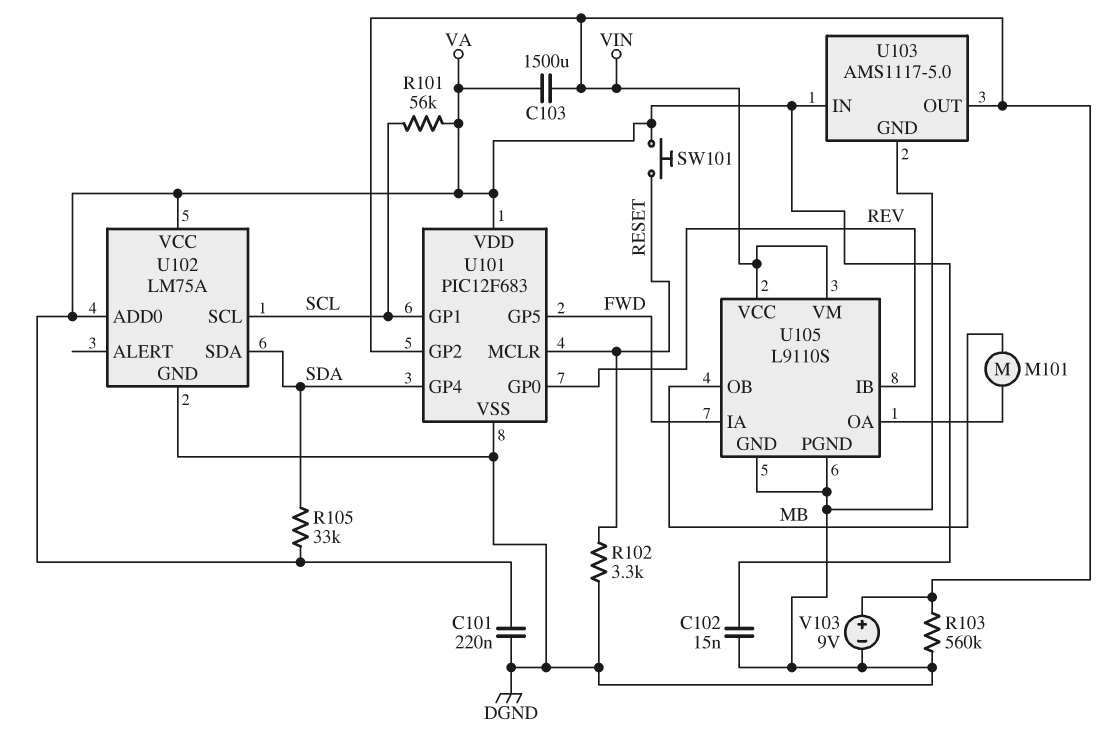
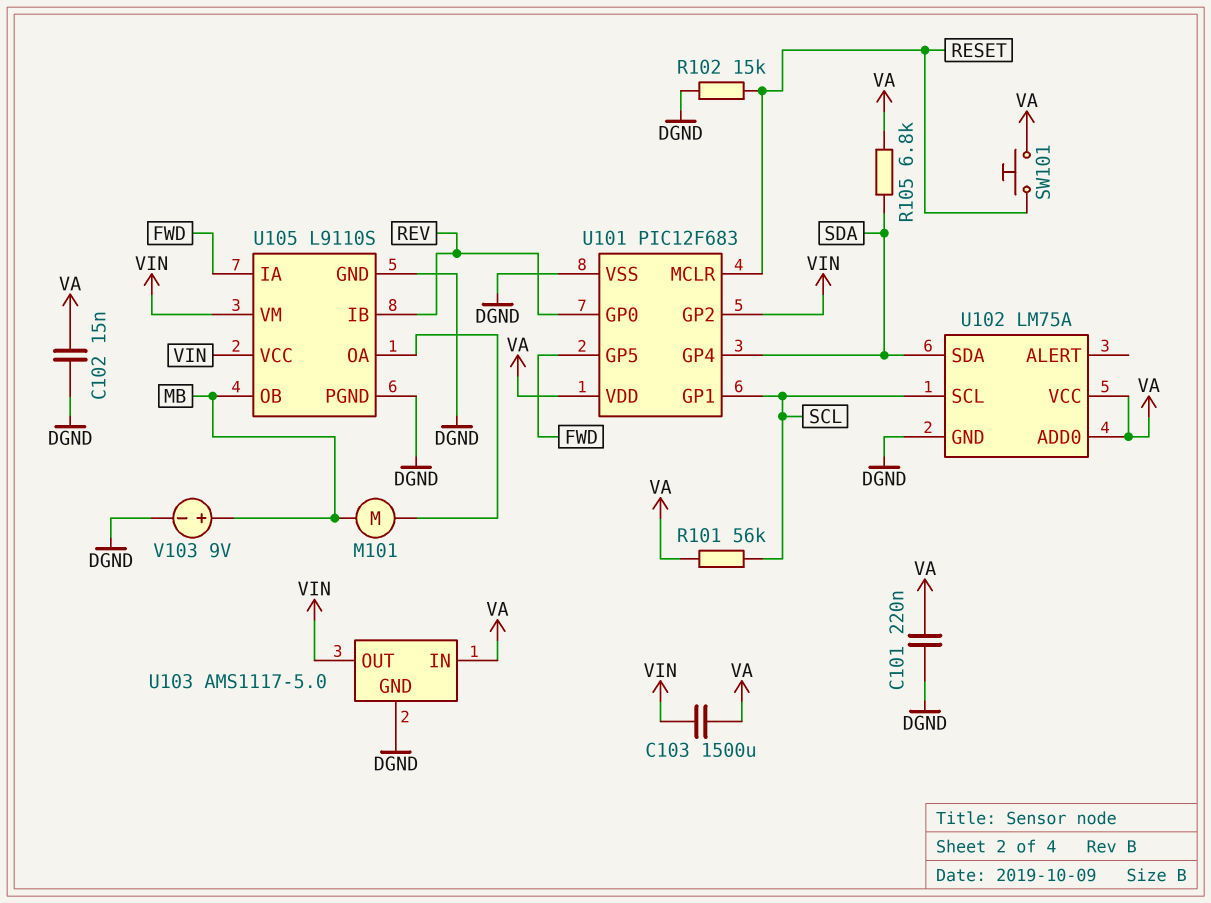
R102: 3.3k (DGND, RESET) -> 15k (DGND, RESET)
R103: 560k (DGND, VIN) -> none
R105: 33k (SDA, VA) -> 6.8k (SDA, VA)
V103: 9V (plus VIN, minus DGND) -> 9V (plus MB, minus DGND)

